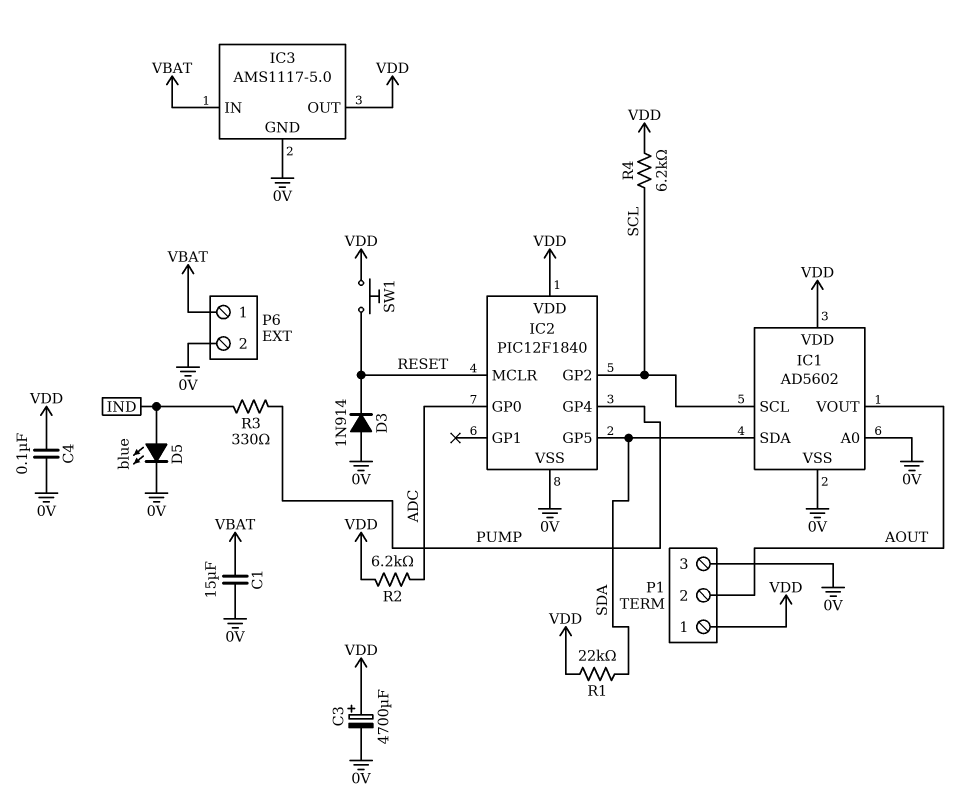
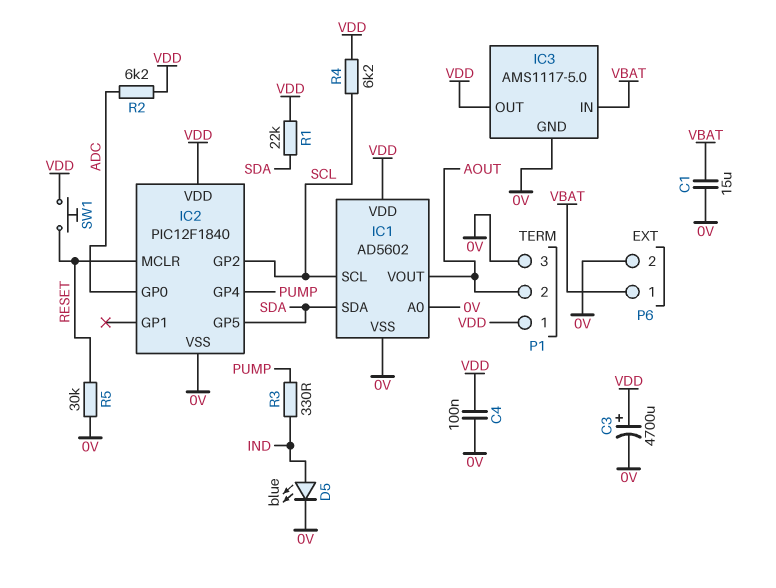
D3: diode 1N914 (A 0V, K RESET) -> none
R5: none -> 30k (0V, RESET)

